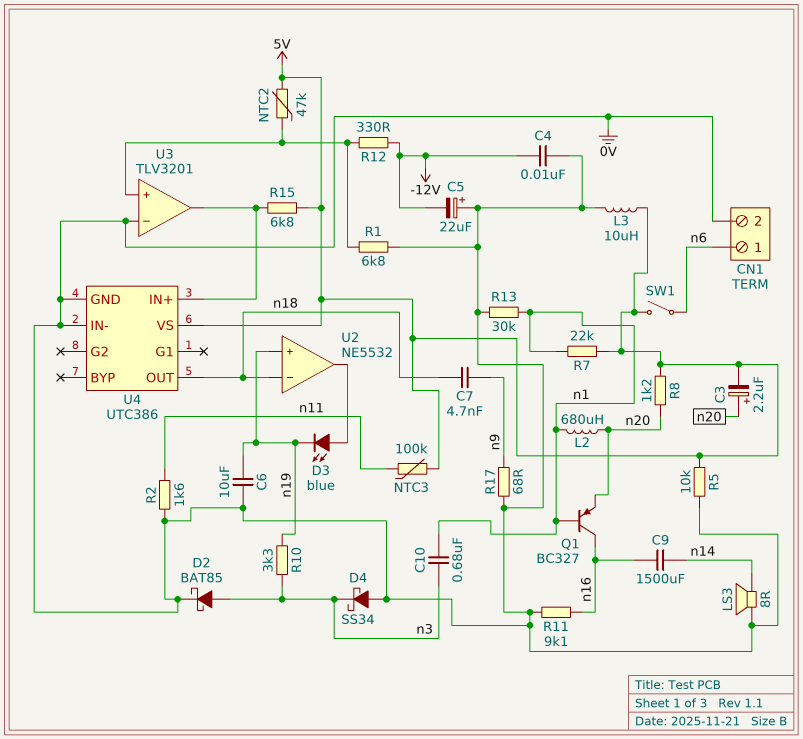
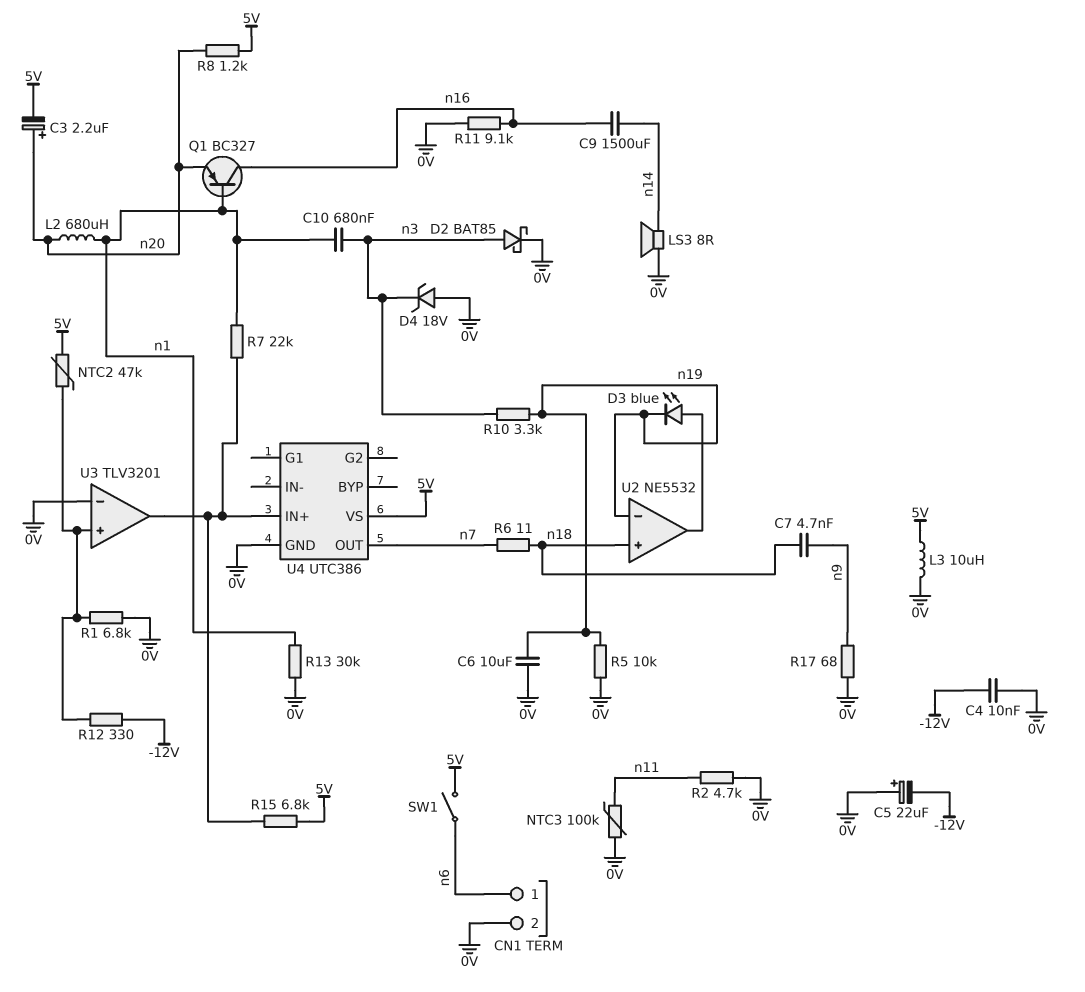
D4: schottky SS34 (A 0V, K n3) -> zener 18V (A 0V, K n3)
NTC3: 100k (5V, n11) -> 100k (0V, n11)
R2: 1.6k (0V, n11) -> 4.7k (0V, n11)
R5: 10k (0V, 5V) -> 10k (0V, n19)
R6: none -> 11 (n7, n18)
R7: 22k (5V, n1) -> 22k (U3/out, n1)
U2 pin in+: n19 -> n18
U2 pin in-: n18 -> n19
U4 pin IN-: 0V -> none
U4 pin OUT: n18 -> n7

